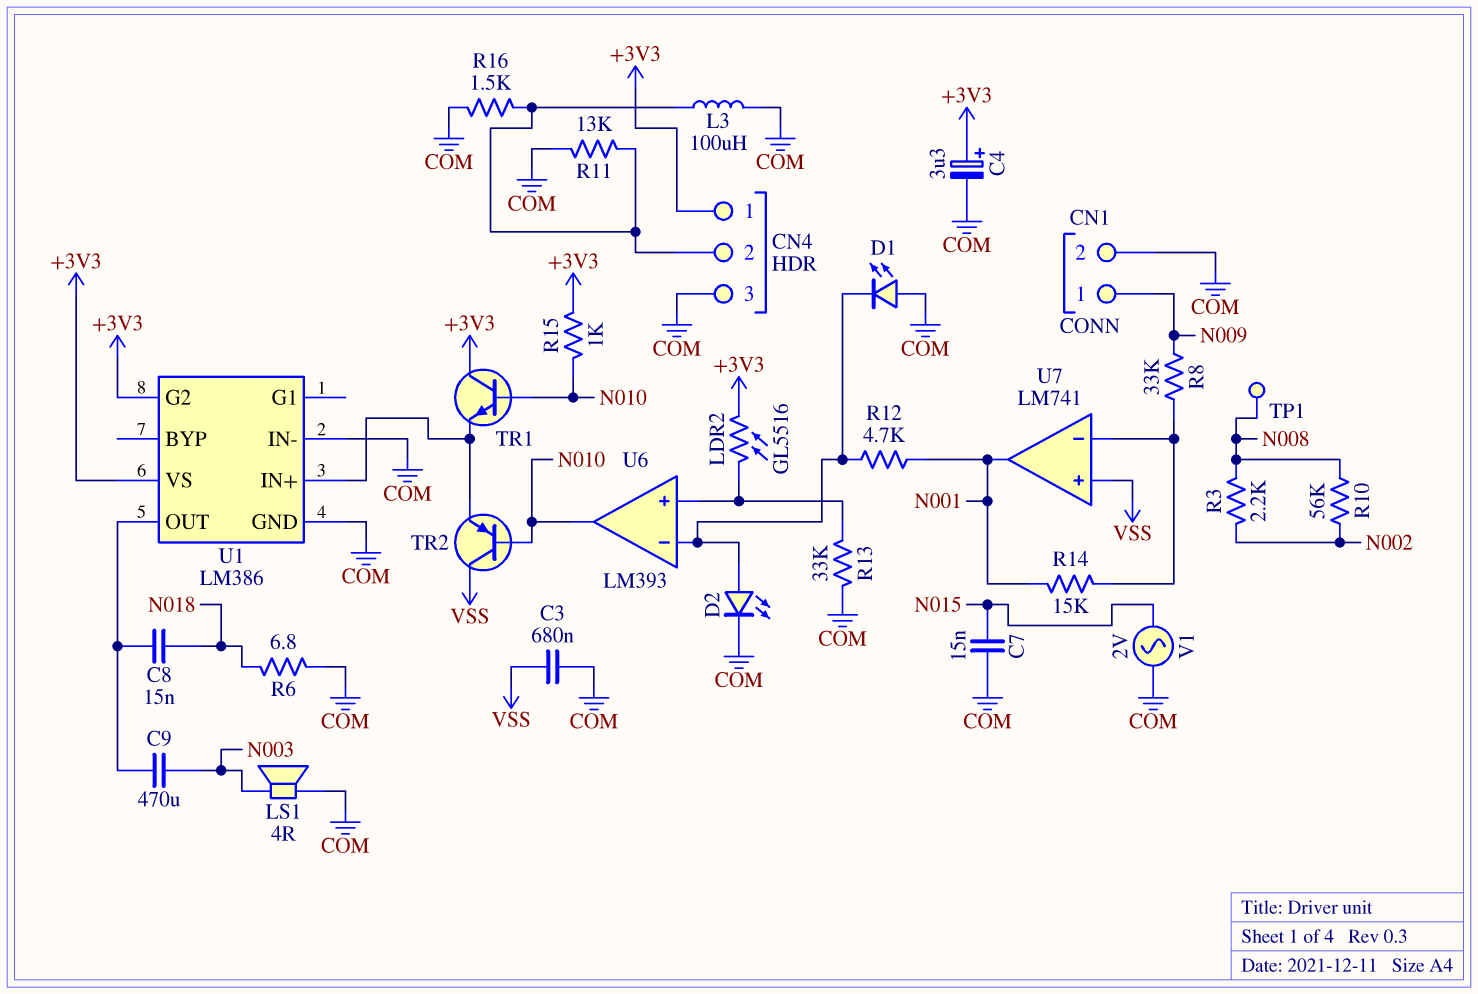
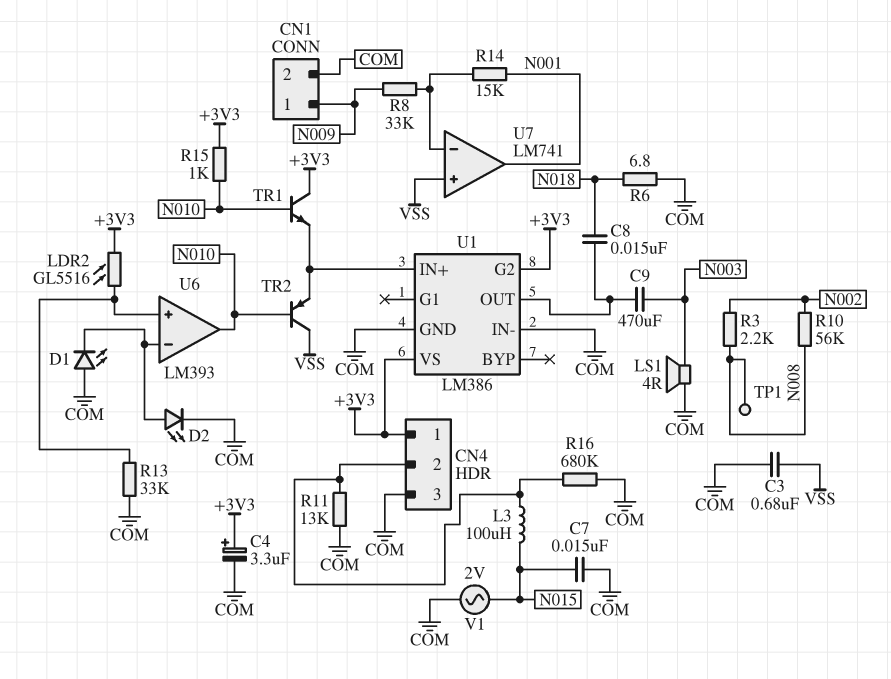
L3: 100uH (CN4/2, COM) -> 100uH (CN4/2, N015)
R12: 4.7k (N001, U6/in-) -> none
R16: 1.5k (CN4/2, COM) -> 680k (CN4/2, COM)

